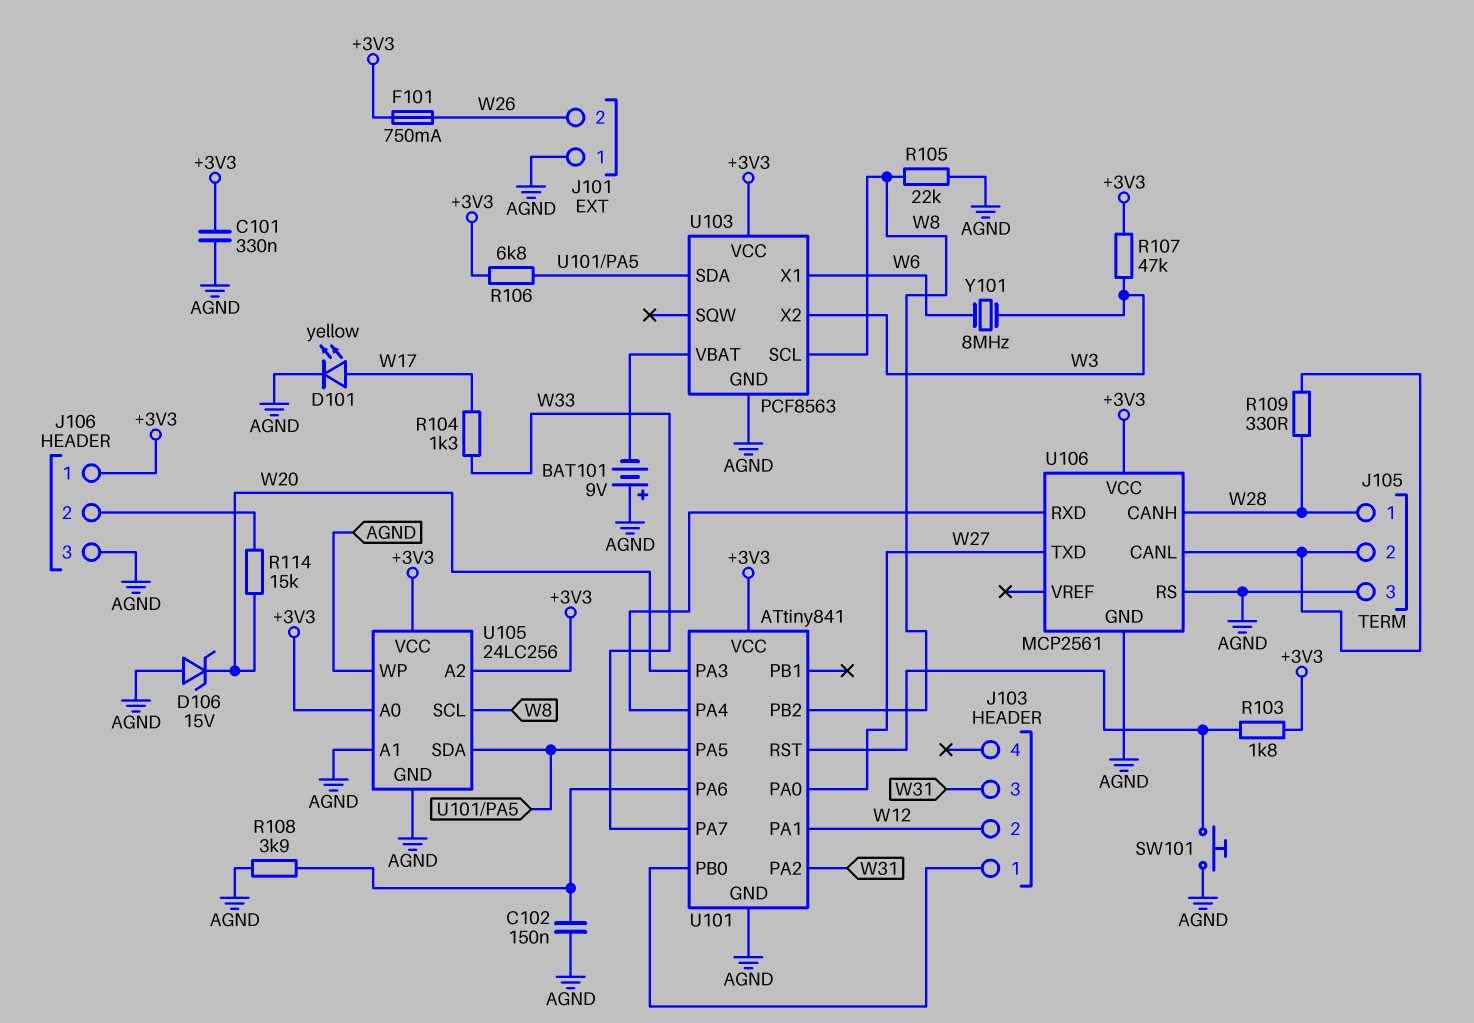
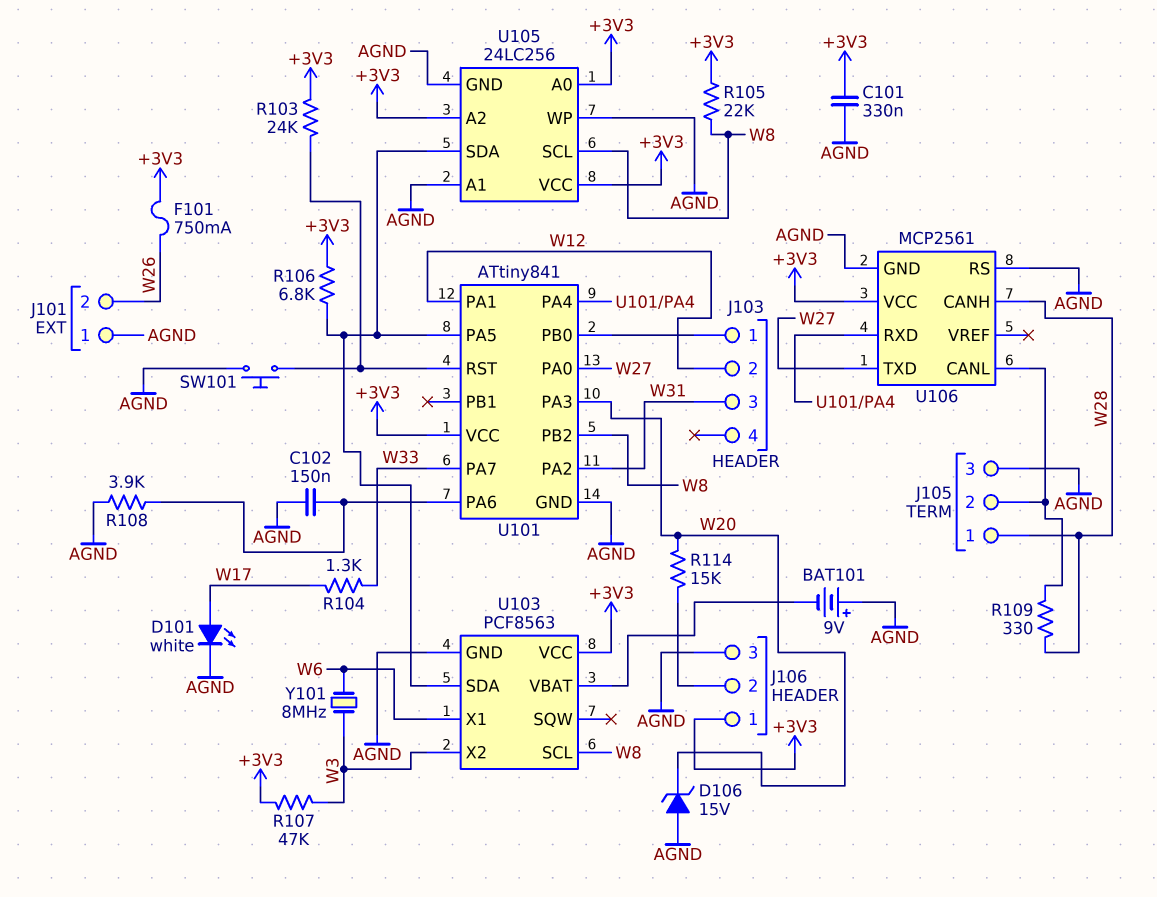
D101: LED yellow (A W17, K AGND) -> LED white (A W17, K AGND)
R103: 1.8k (+3V3, U101/RST) -> 24k (+3V3, U101/RST)
R105: 22k (AGND, W8) -> 22k (+3V3, W8)

